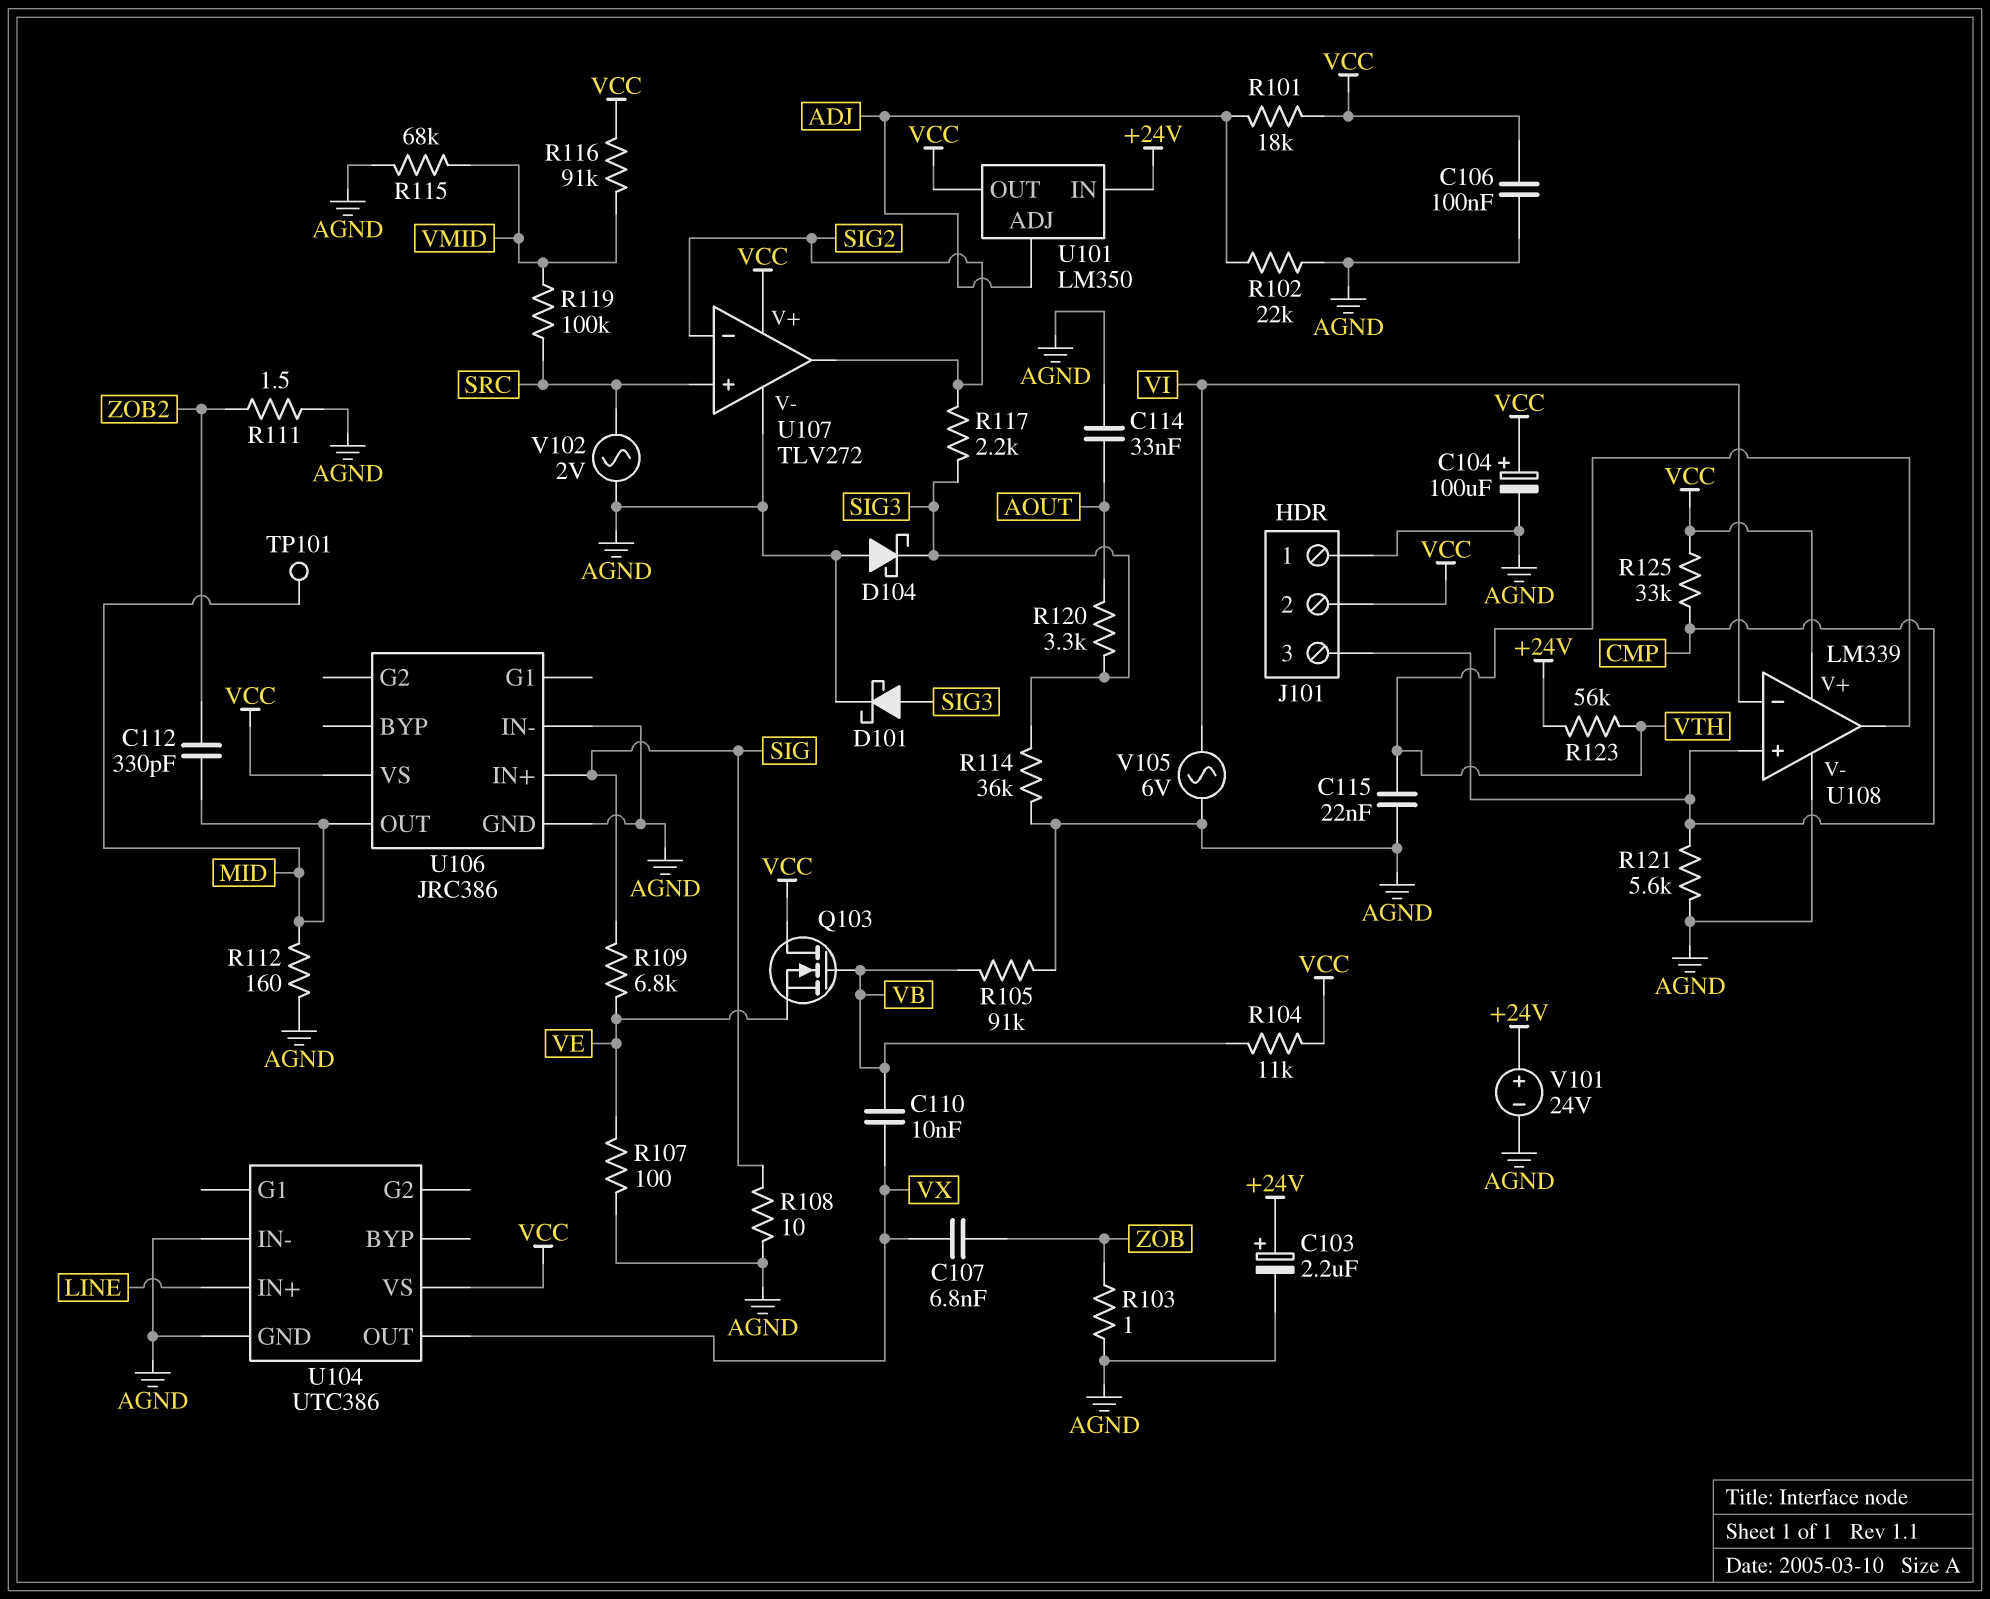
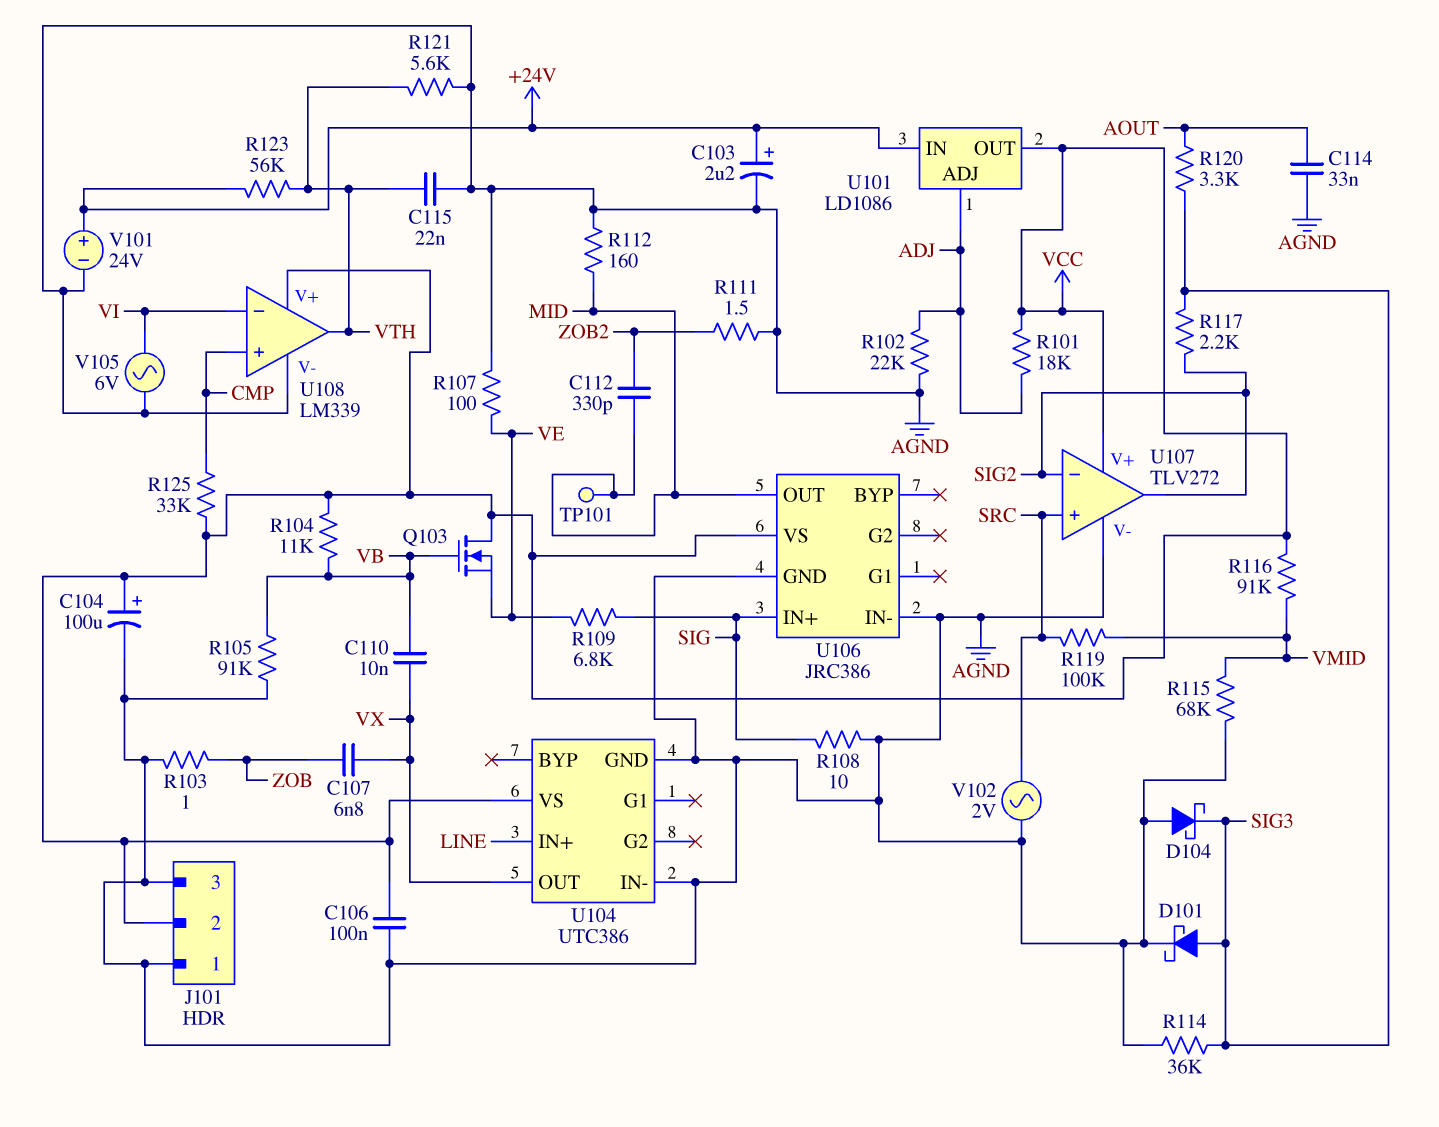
J101 pin 3: CMP -> AGND
R121: 5.6k (AGND, CMP) -> 5.6k (AGND, VTH)
U101: LM350 -> LD1086

